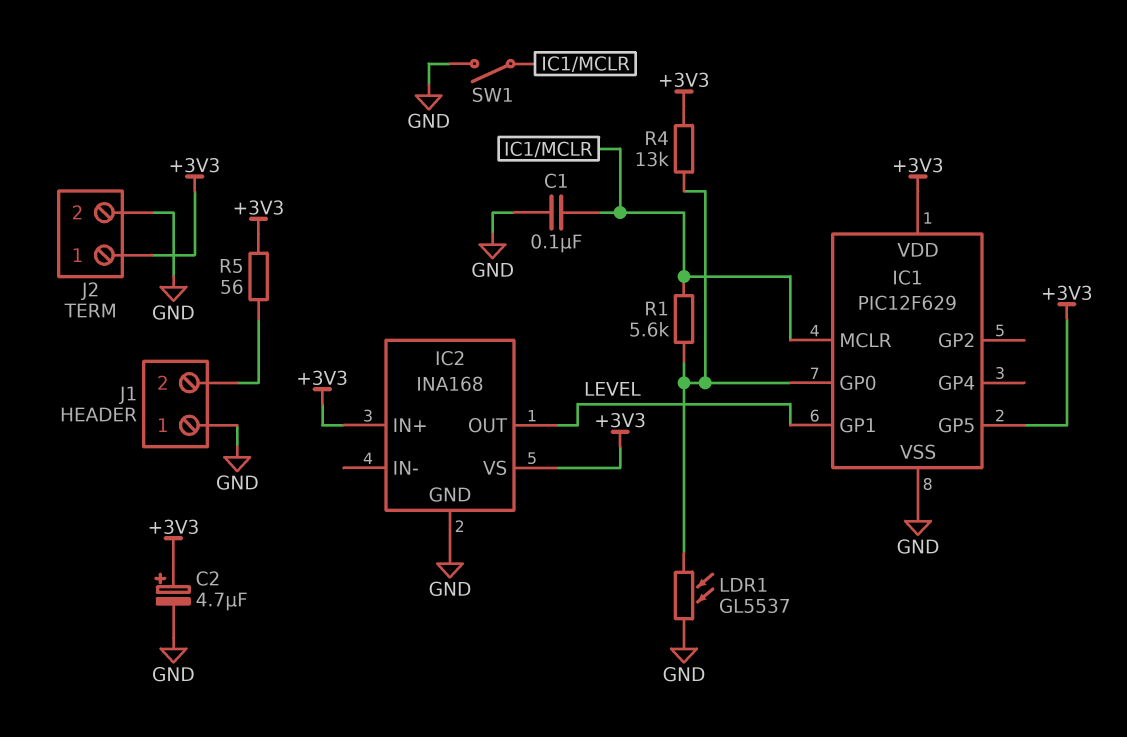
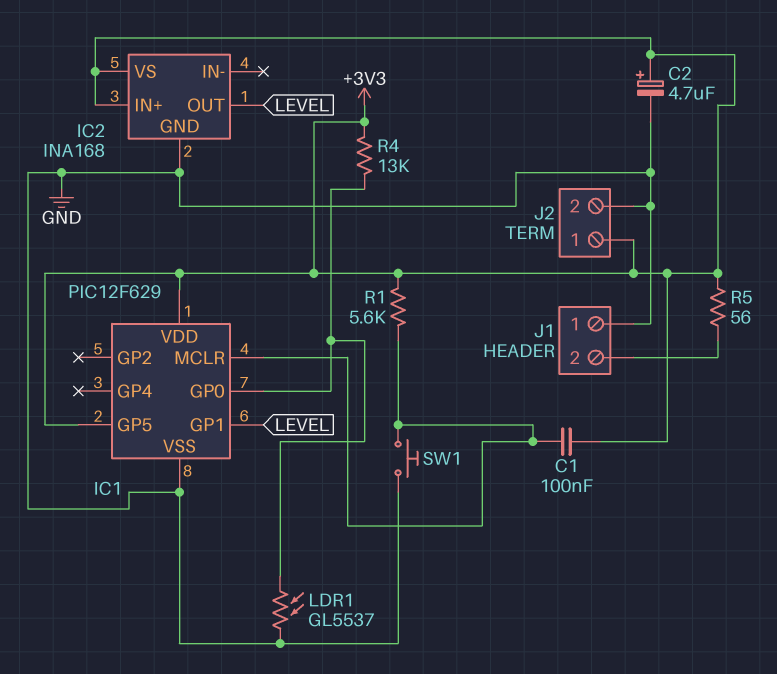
C1: 100nF (GND, IC1/MCLR) -> 100nF (+3V3, IC1/MCLR)
R1: 5.6k (IC1/GP0, IC1/MCLR) -> 5.6k (+3V3, IC1/MCLR)
SW1: switch (GND, IC1/MCLR) -> button (GND, IC1/MCLR)

